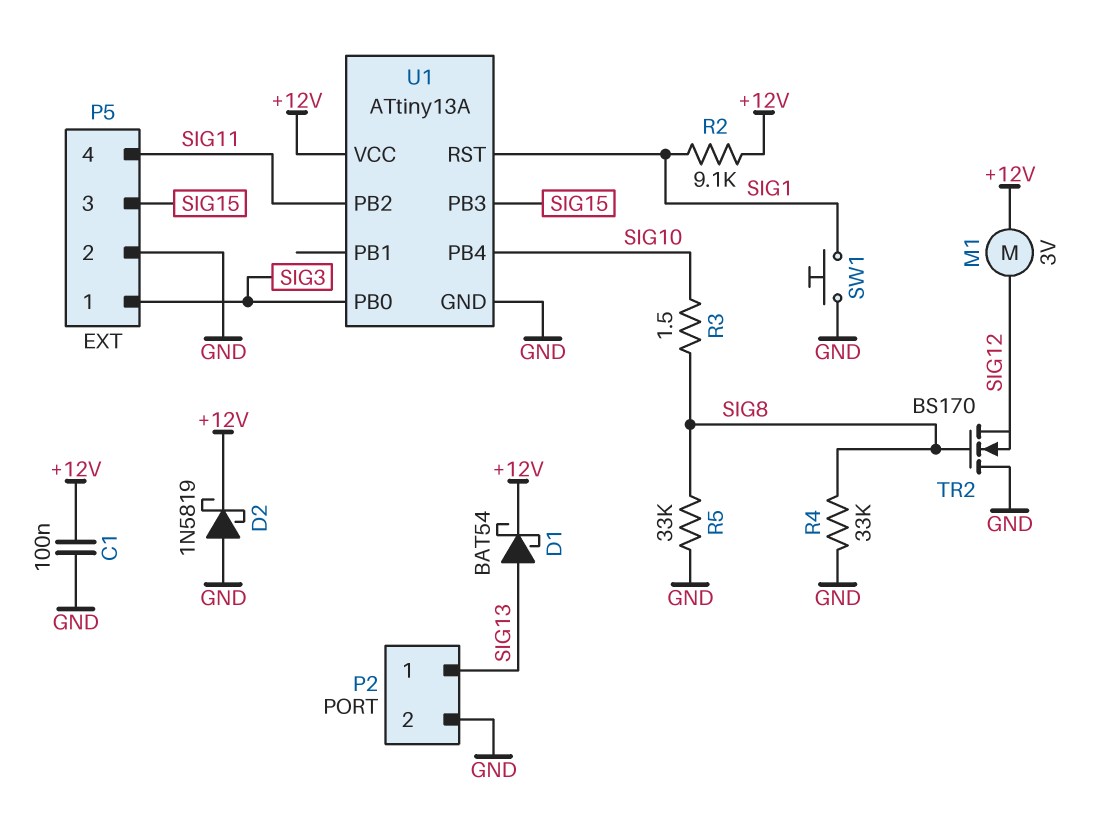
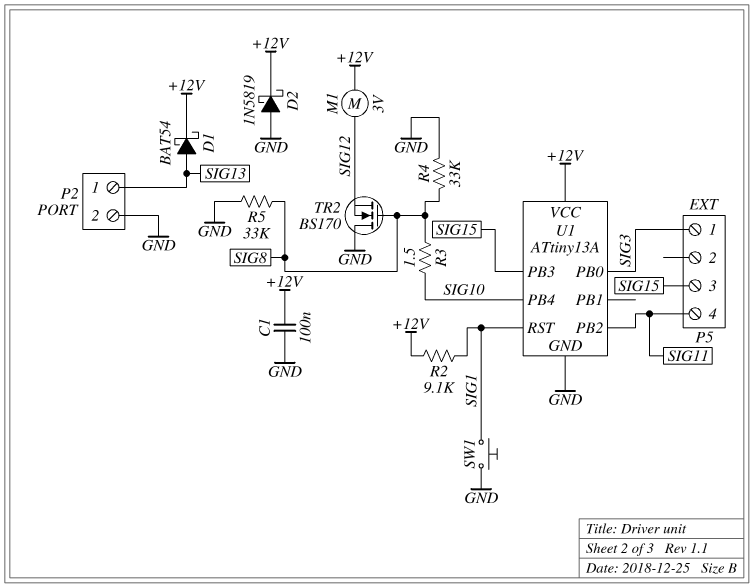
P5 pin 2: GND -> none

